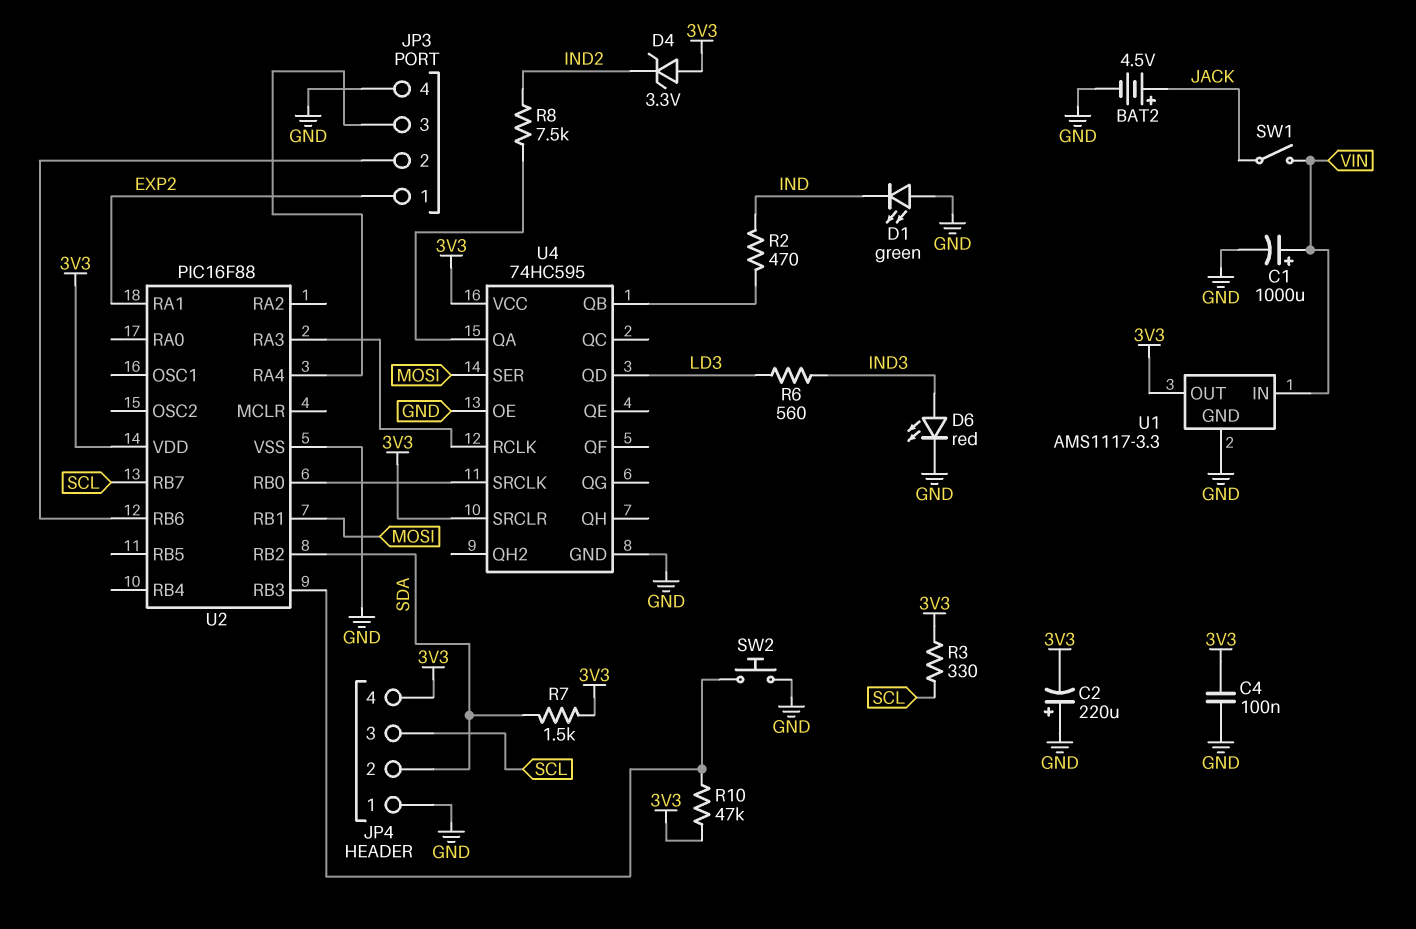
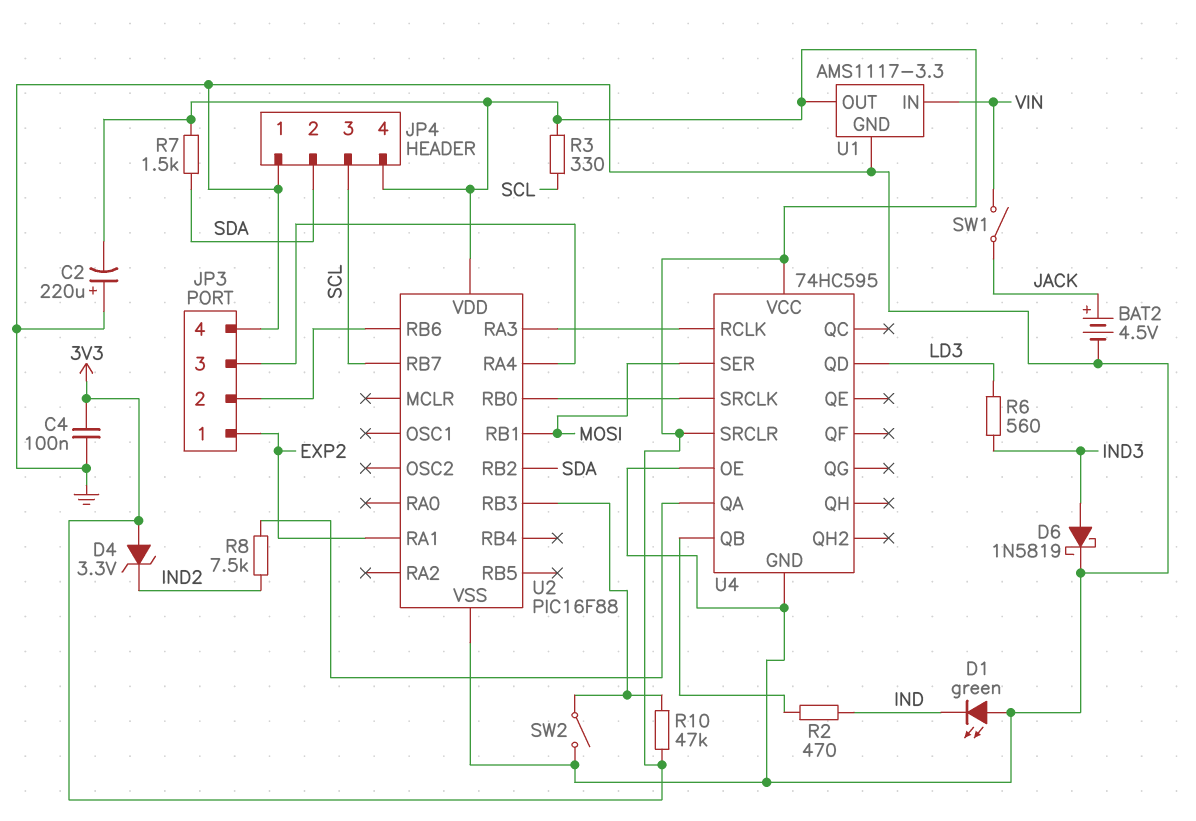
C1: 1000uF (plus VIN, minus GND) -> none
D6: LED red (A IND3, K GND) -> schottky 1N5819 (A IND3, K GND)
SW2: button (GND, U2/RB3) -> switch (GND, U2/RB3)

